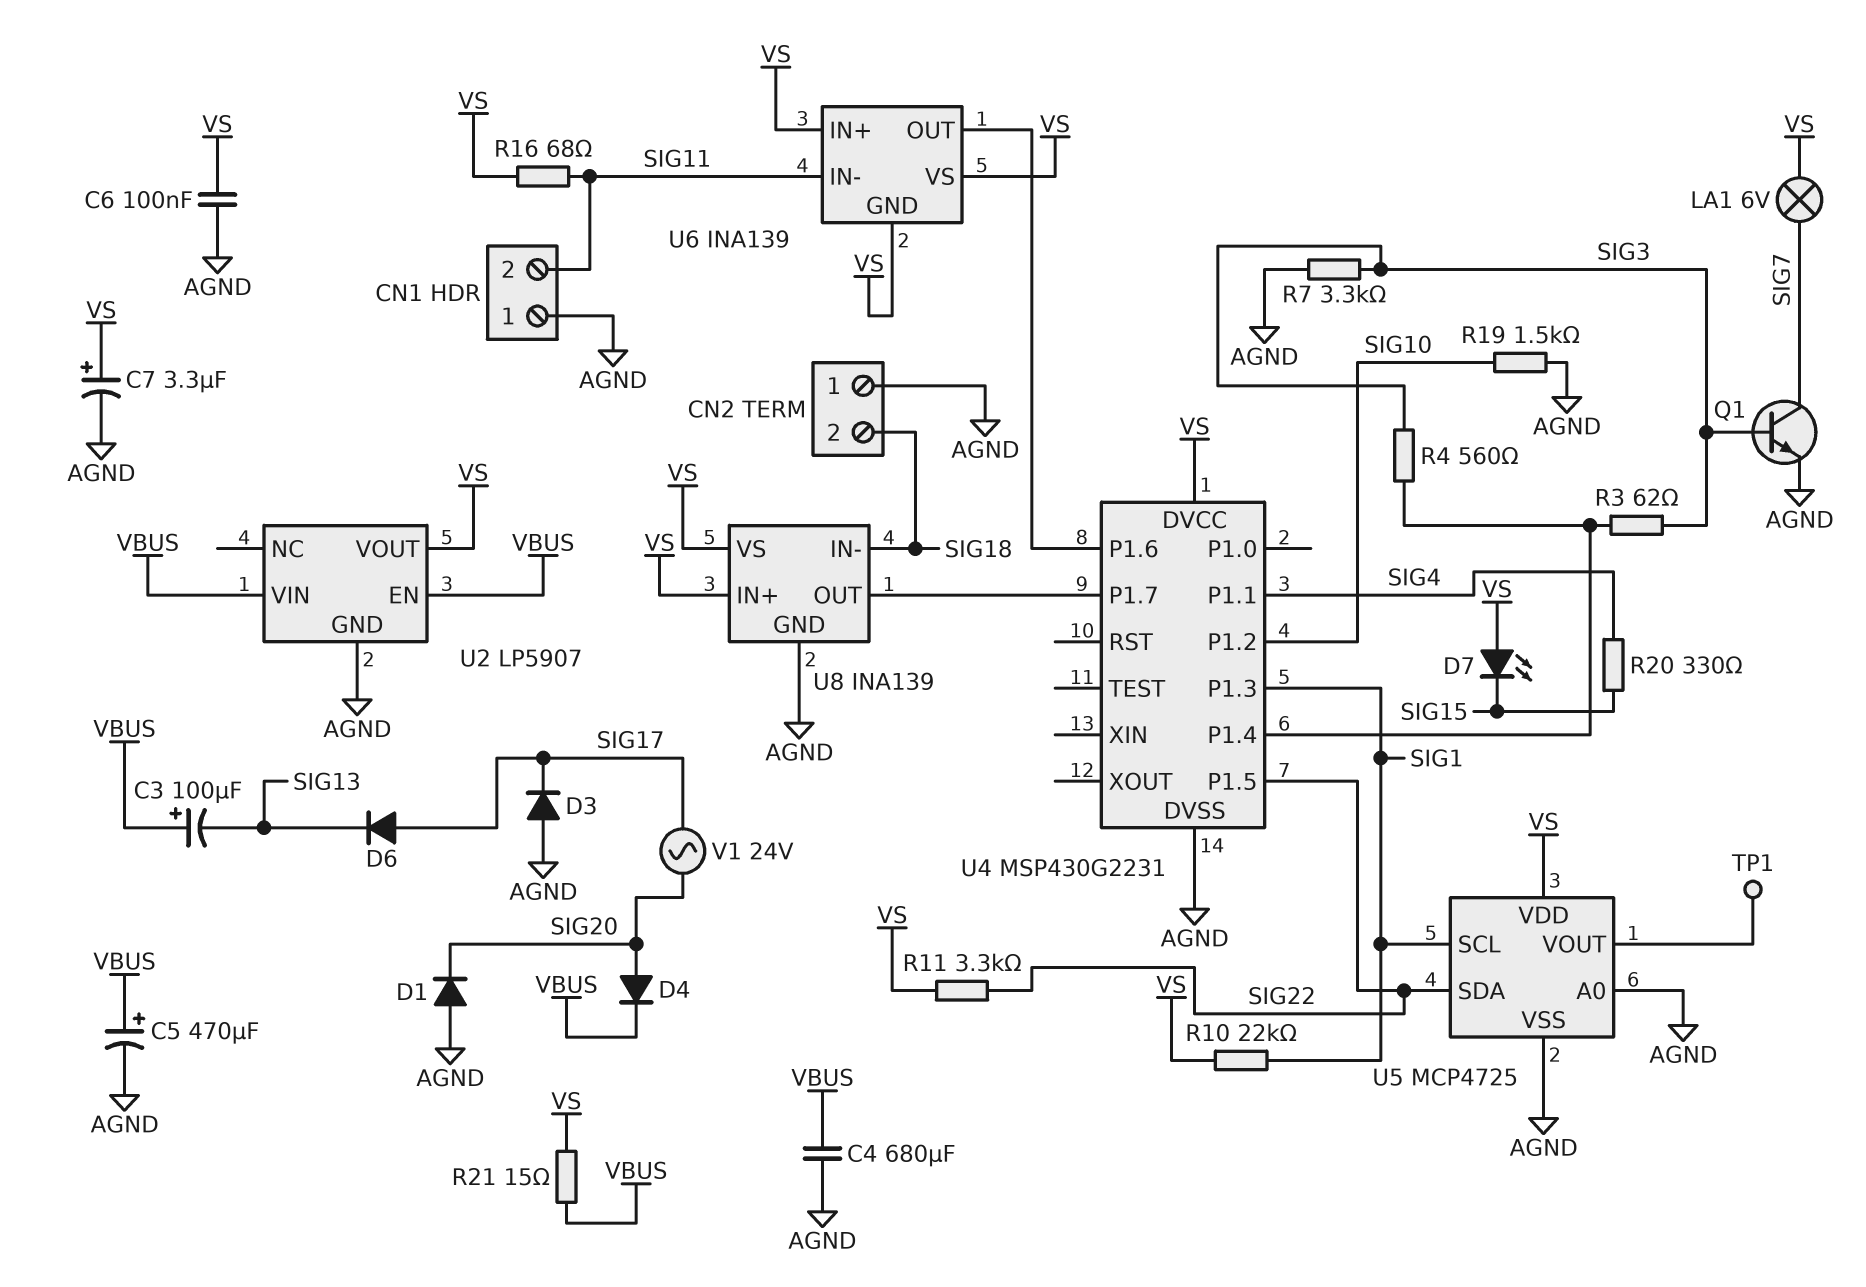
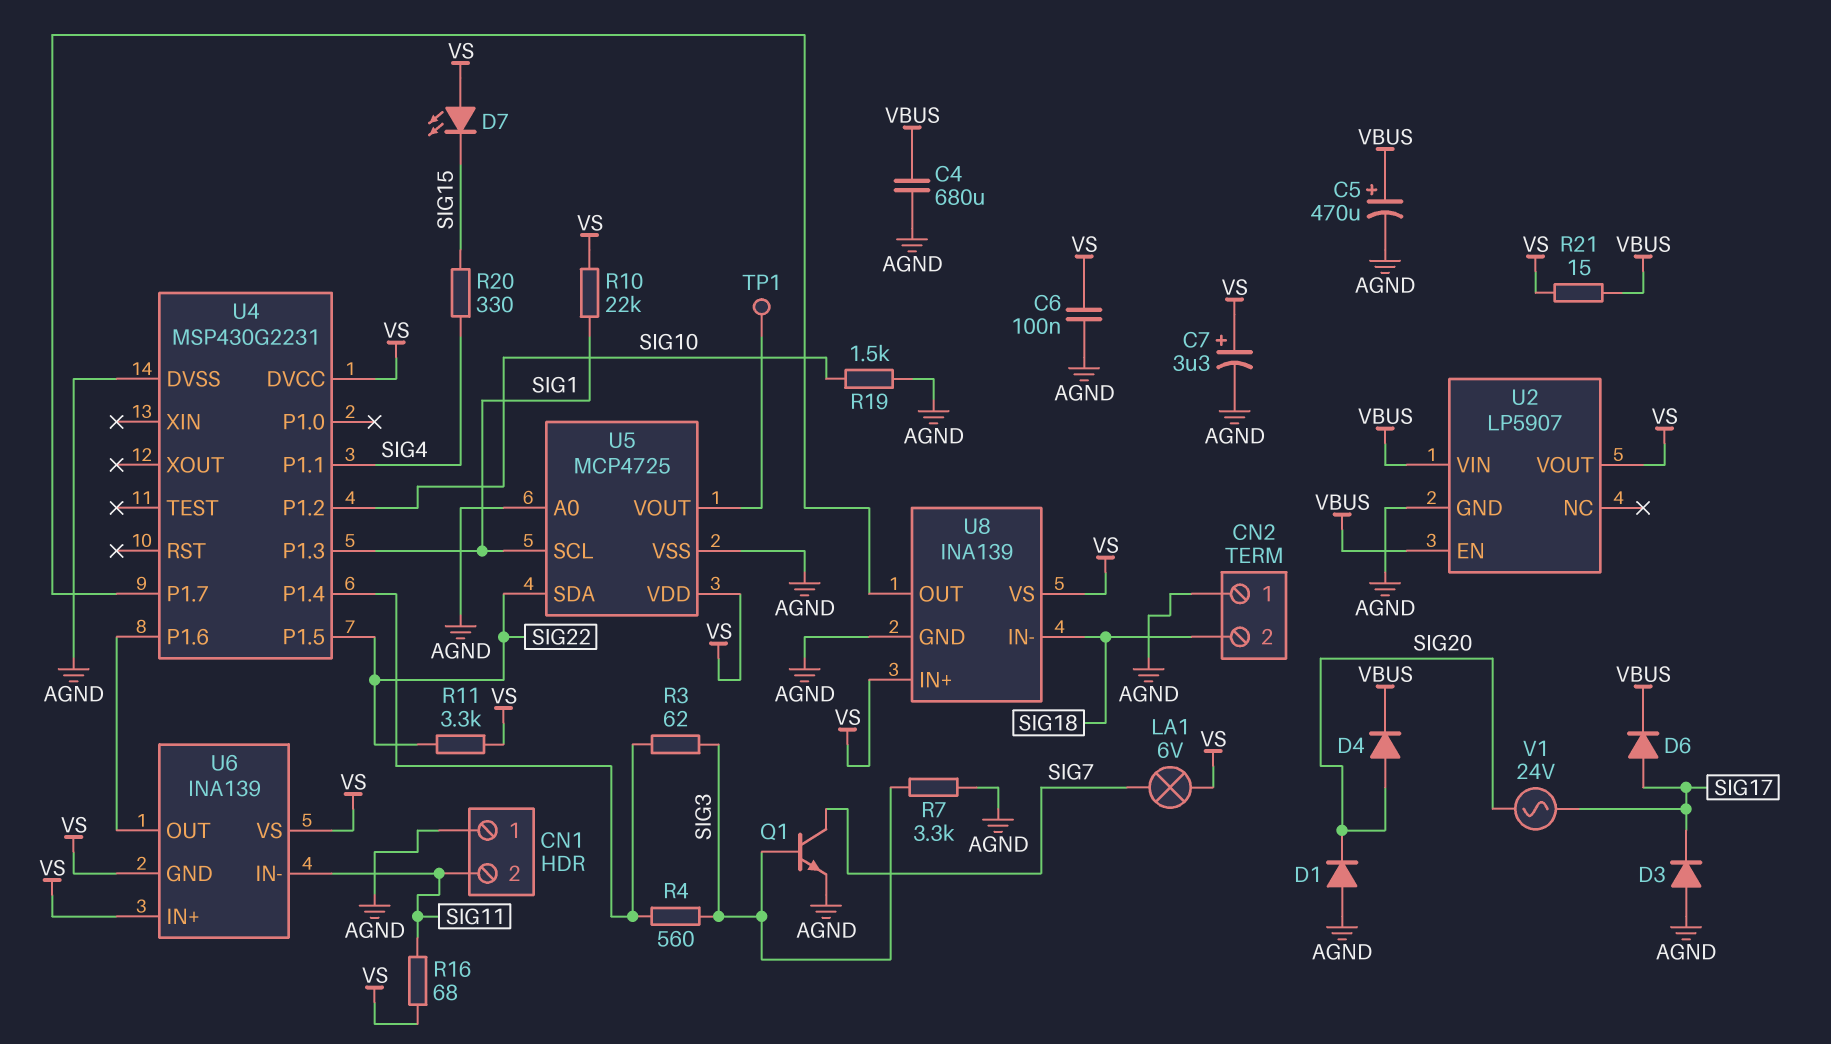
C3: 100uF (plus VBUS, minus SIG13) -> none
D6: diode (A SIG17, K SIG13) -> diode (A SIG17, K VBUS)

